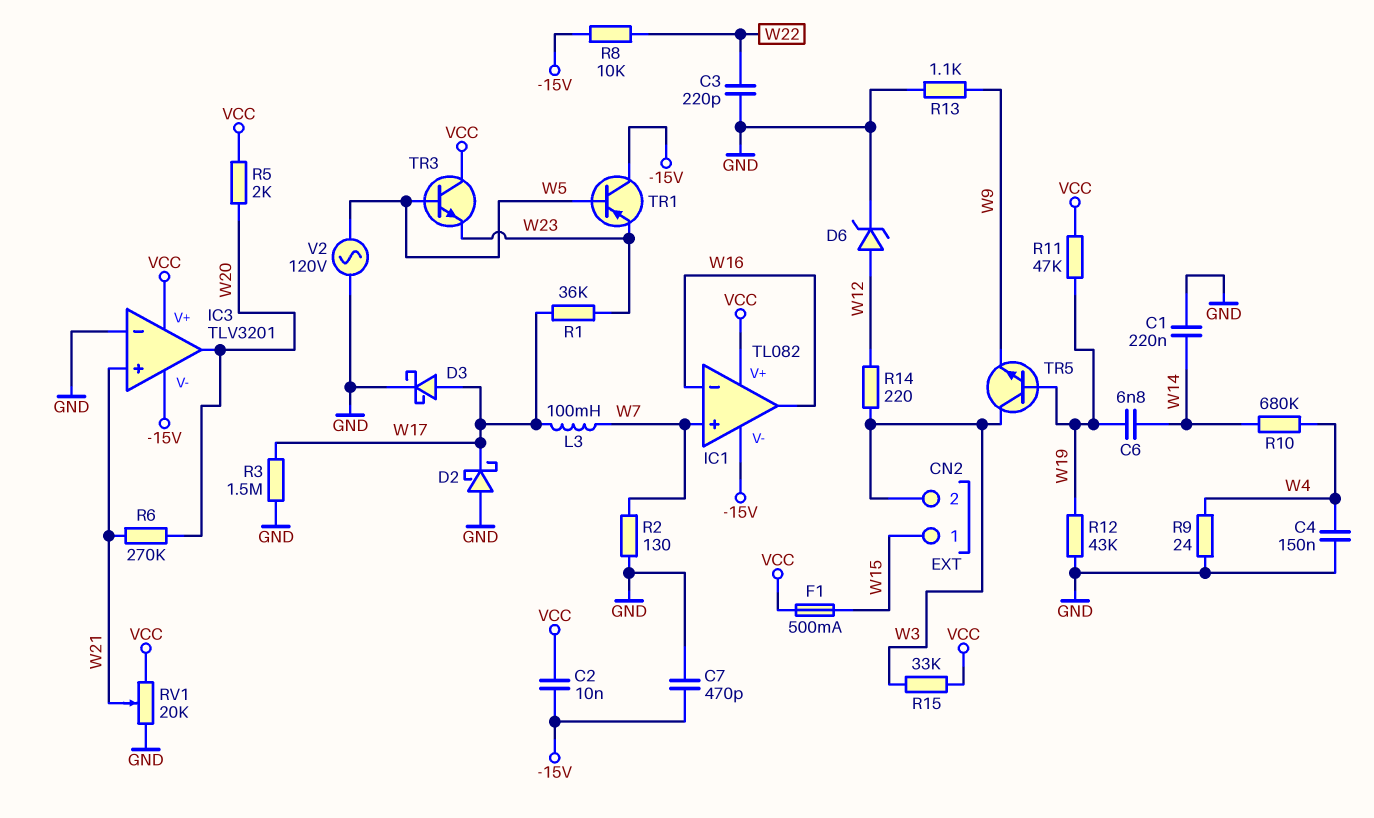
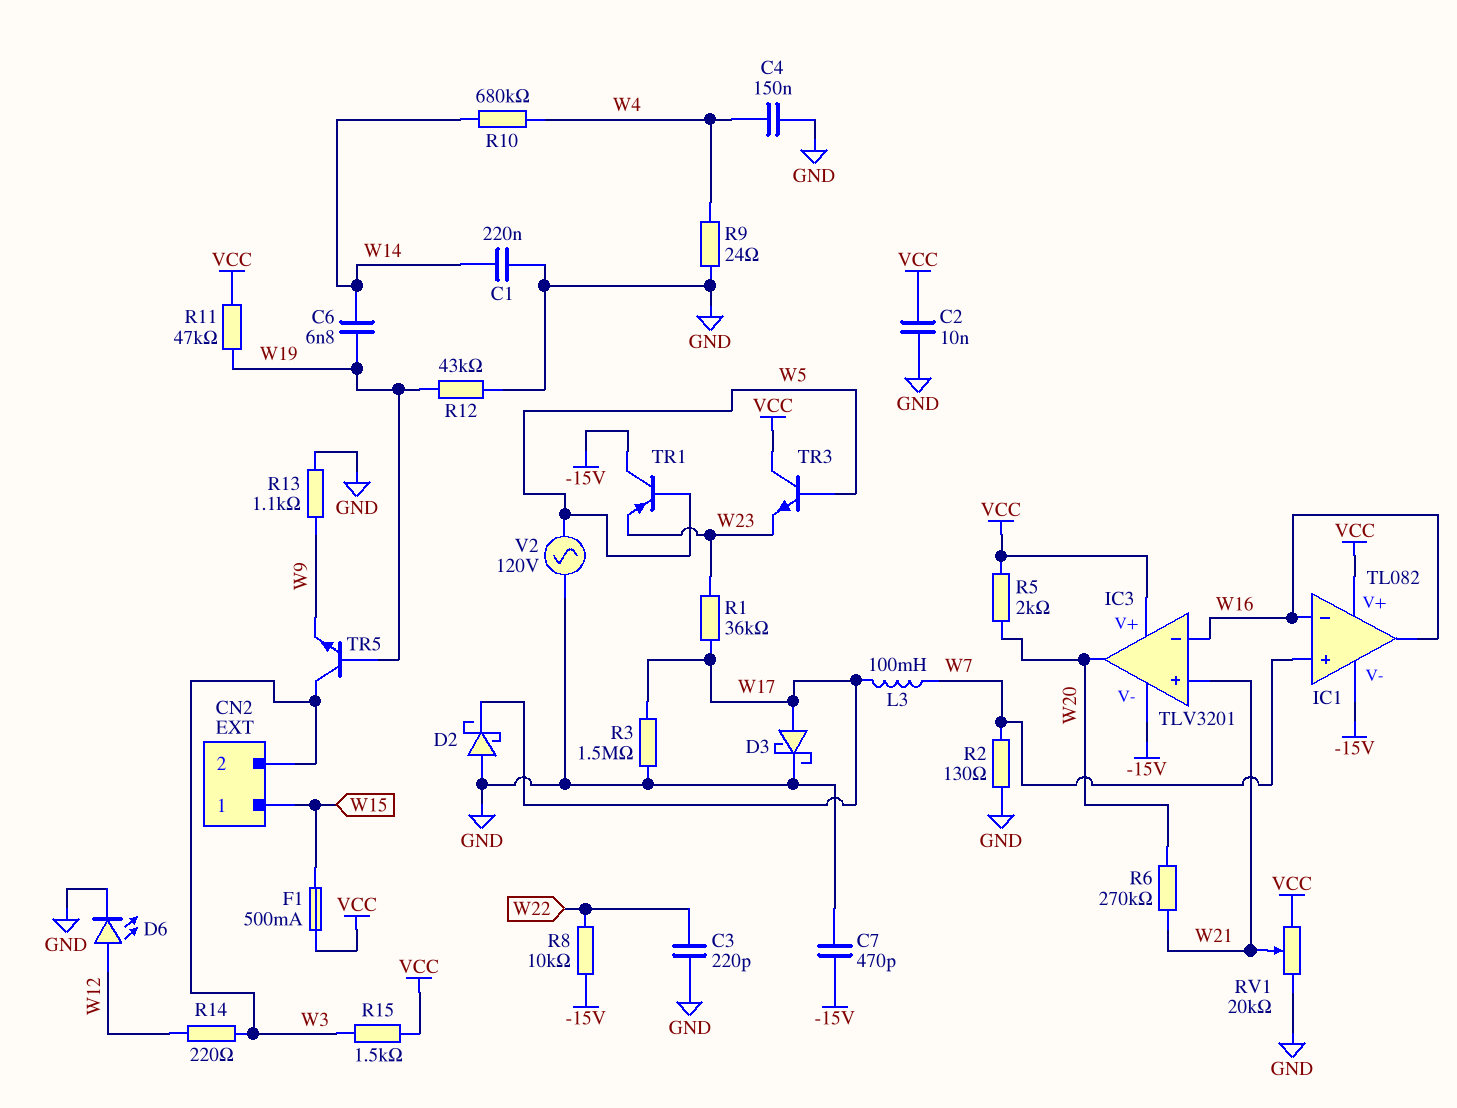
C2: 10nF (-15V, VCC) -> 10nF (GND, VCC)
D6: zener (A W12, K GND) -> LED (A W12, K GND)
IC3 pin in-: GND -> W16
R15: 33k (VCC, W3) -> 1.5k (VCC, W3)

